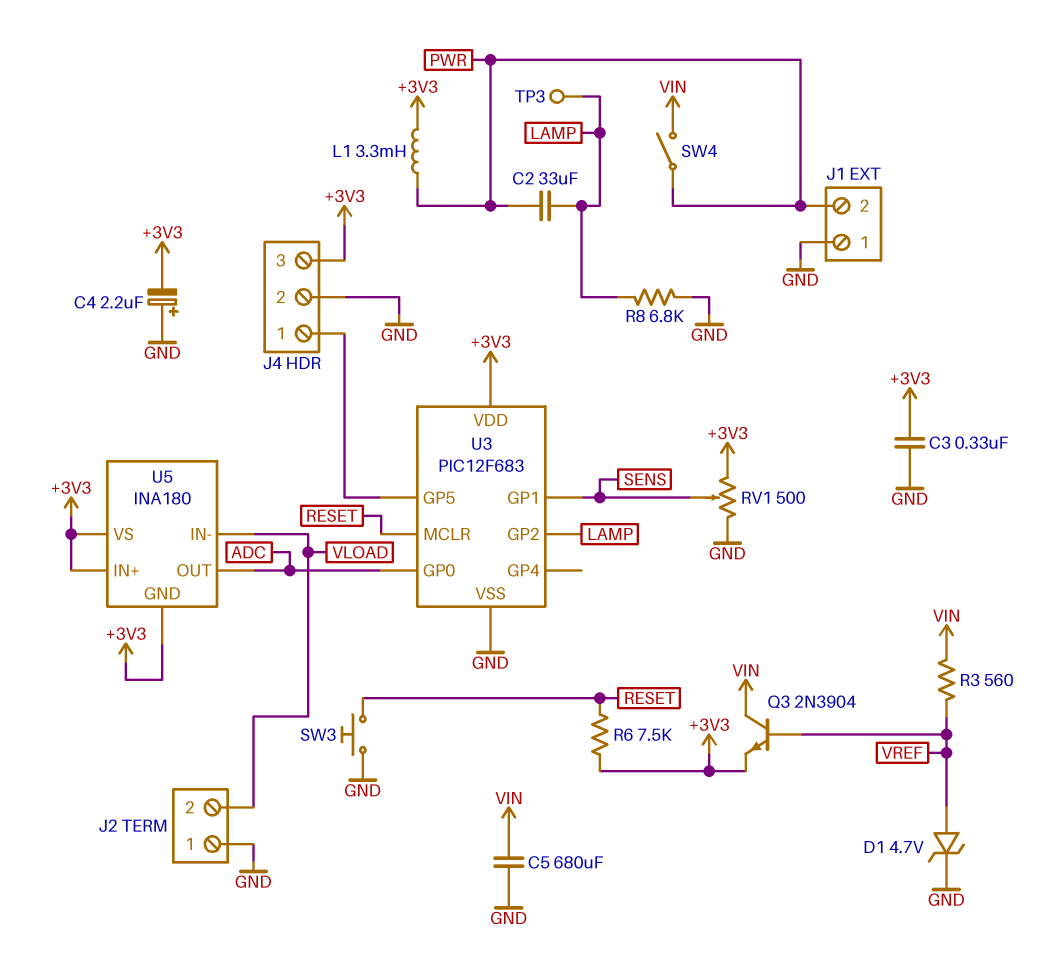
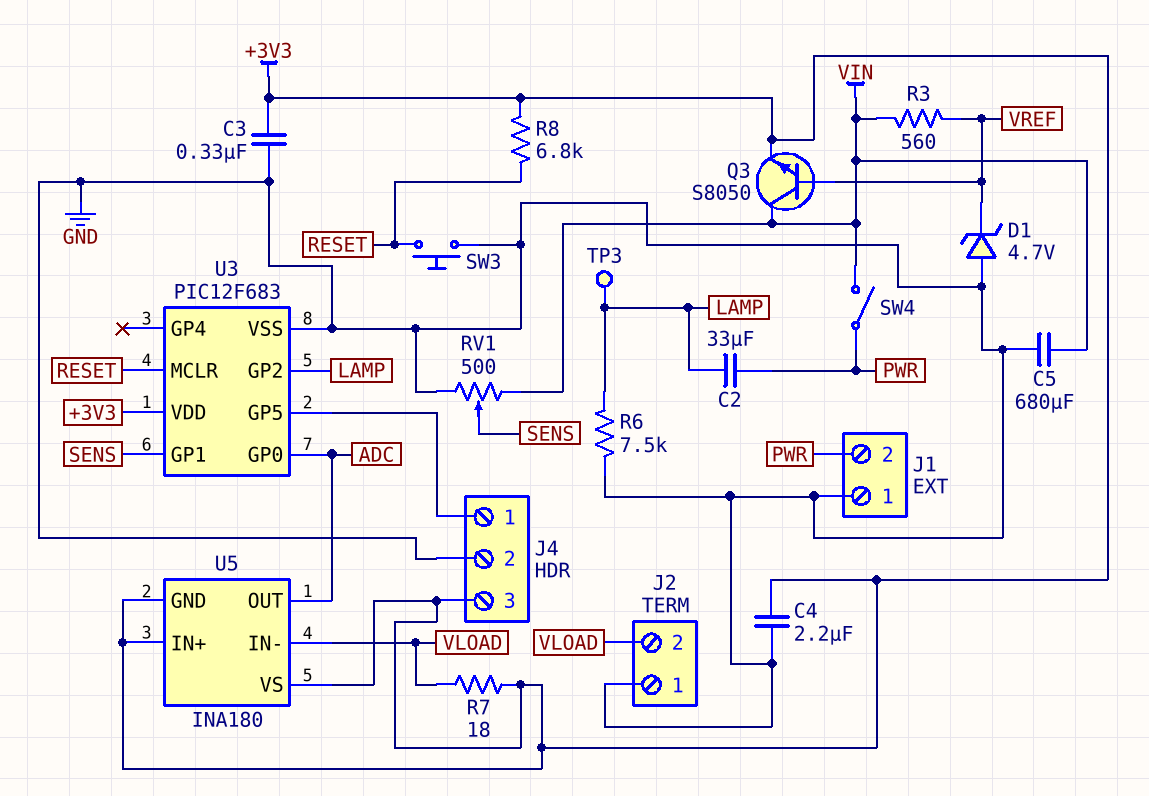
C4: 2.2uF (plus GND, minus +3V3) -> 2.2uF (+3V3, GND)
D1: zener 4.7V (A VREF, K GND) -> zener 4.7V (A GND, K VREF)
L1: 3.3mH (+3V3, PWR) -> none
Q3: NPN 2N3904 (B VREF, C VIN, E +3V3) -> NPN S8050 (B VREF, C VIN, E +3V3)
R6: 7.5k (+3V3, RESET) -> 7.5k (GND, LAMP)
R7: none -> 18 (+3V3, VLOAD)
R8: 6.8k (GND, LAMP) -> 6.8k (+3V3, RESET)
RV1: 500 (+3V3, GND, wiper SENS) -> 500 (GND, VIN, wiper SENS)

